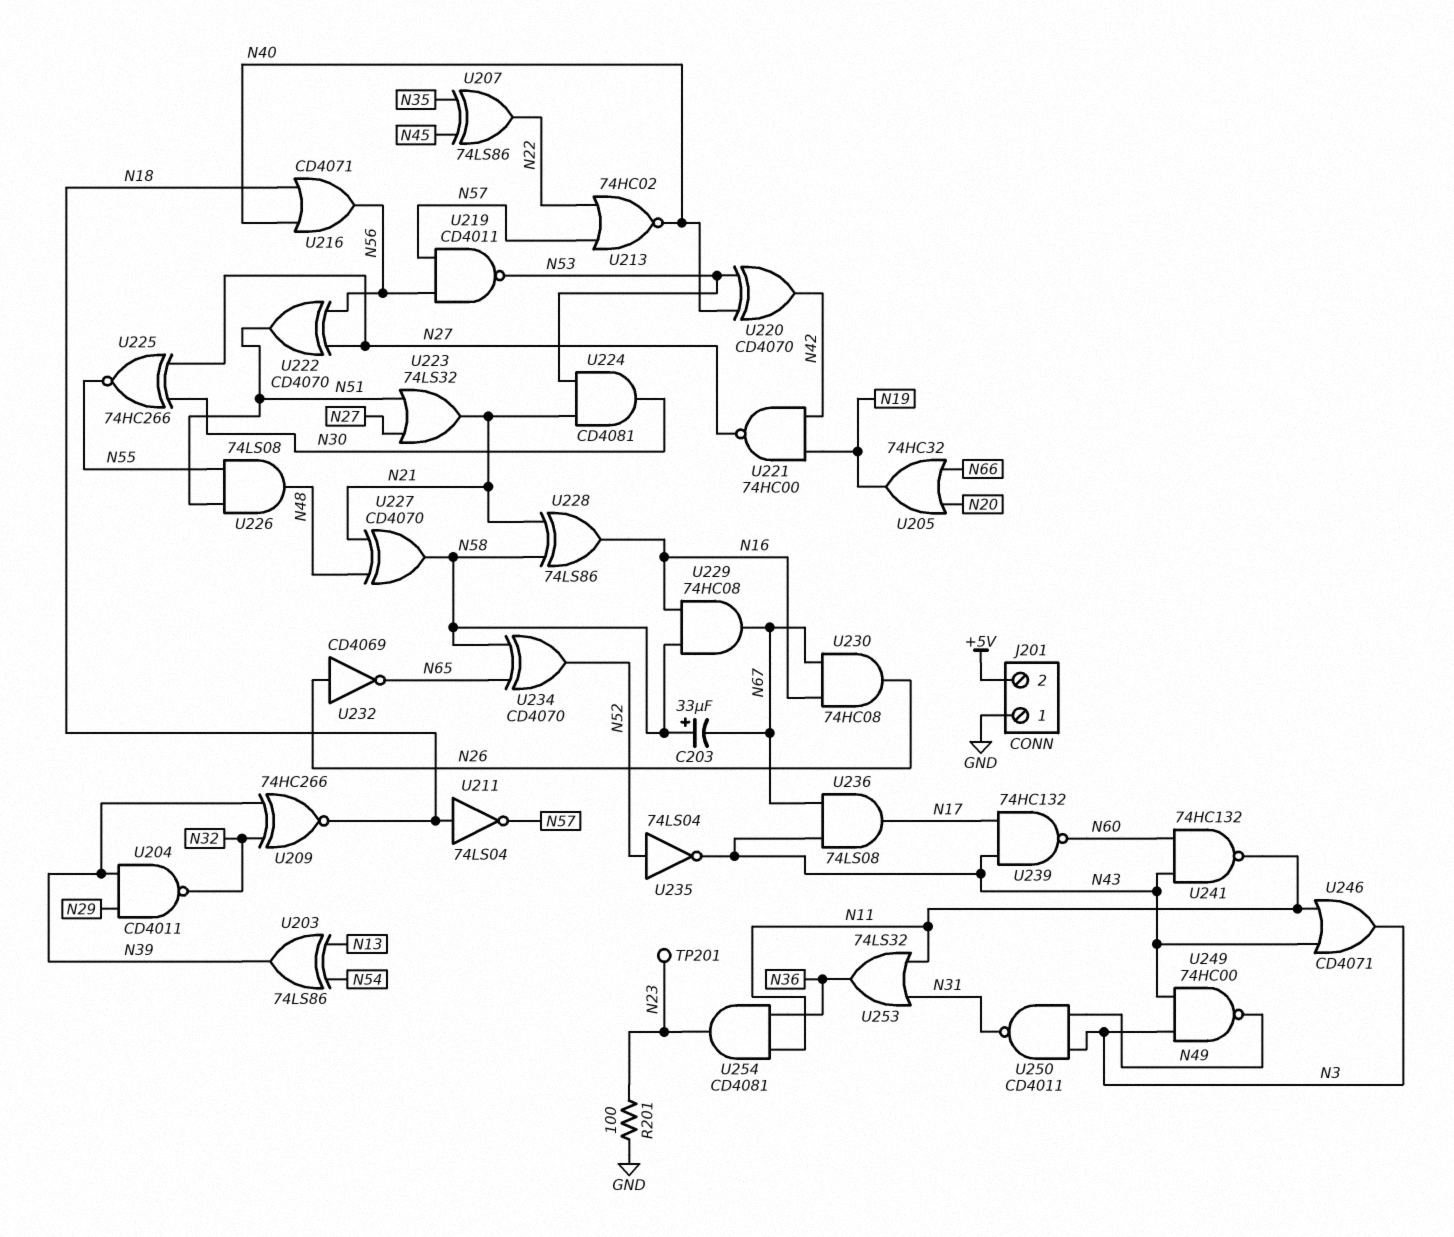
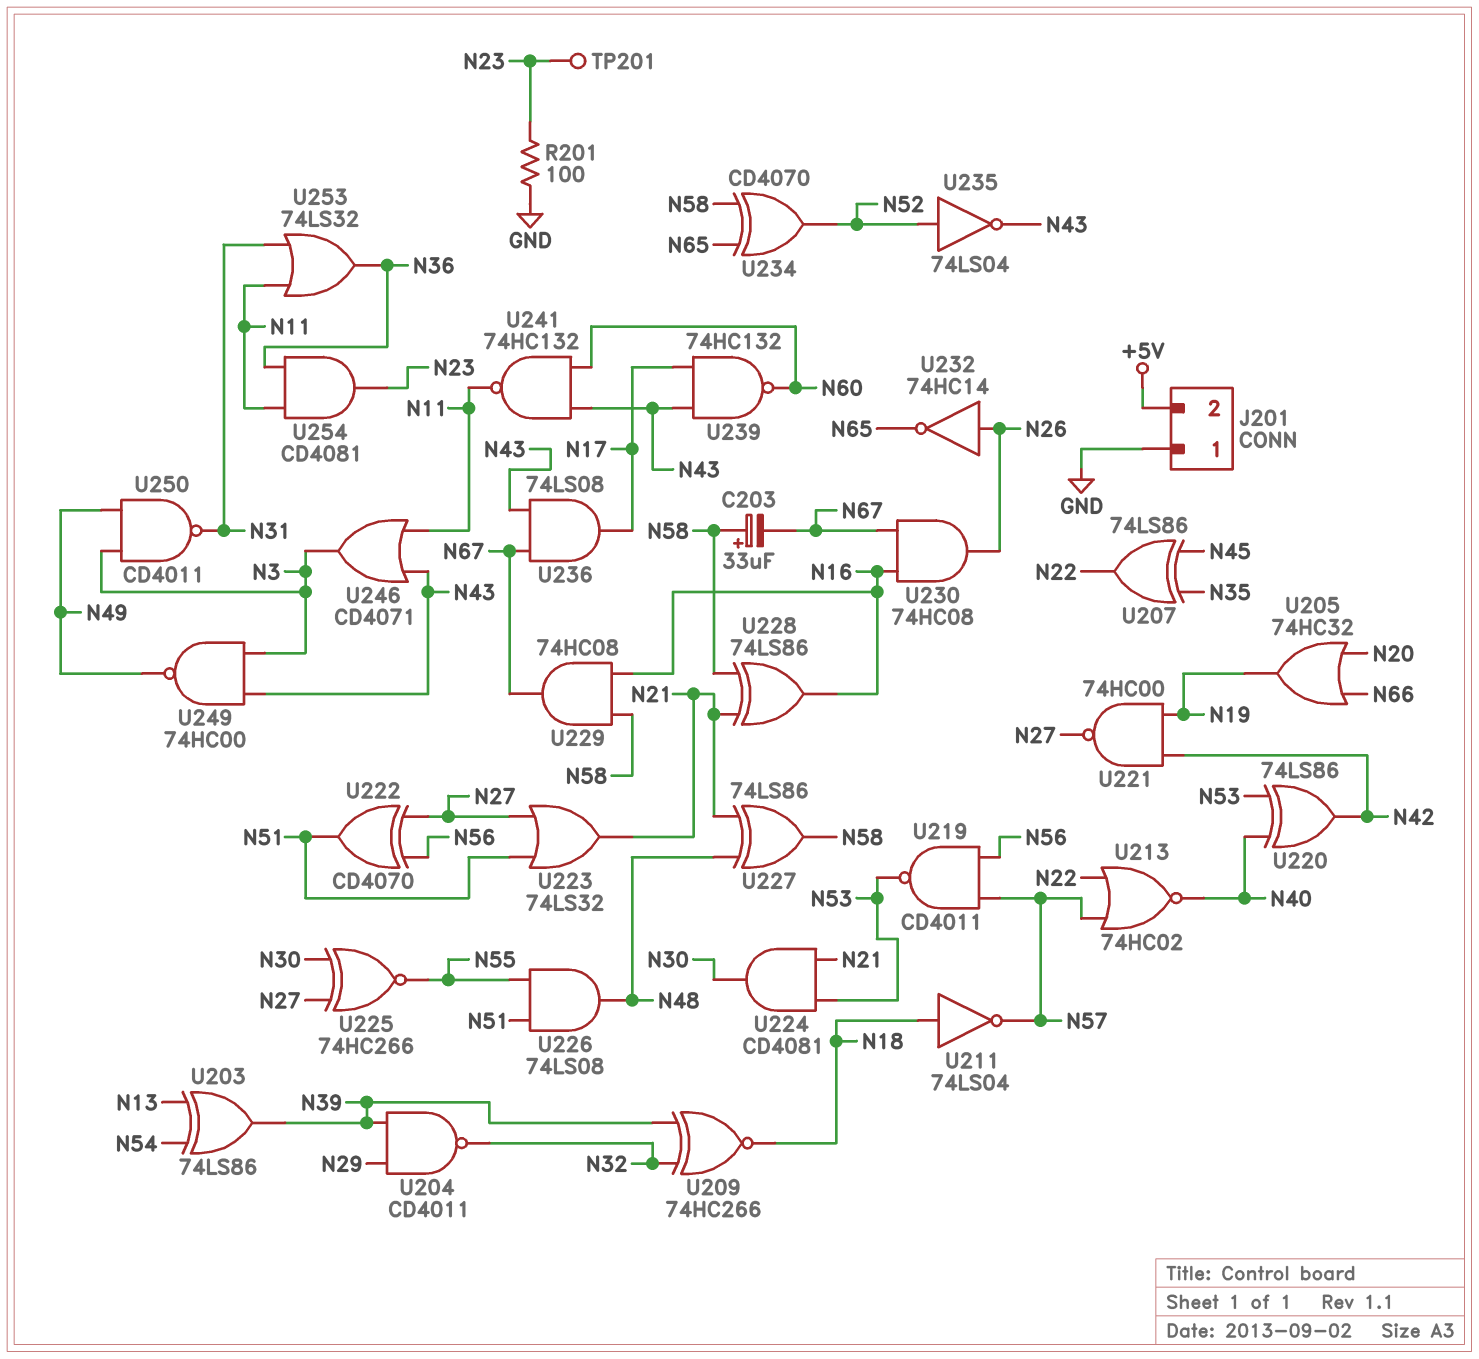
U216: OR CD4071 (in N18, in N40, out N56) -> none
U220: XOR CD4070 (in N40, in N53, out N42) -> XOR 74LS86 (in N40, in N53, out N42)
U227: XOR CD4070 (in N21, in N48, out N58) -> XOR 74LS86 (in N21, in N48, out N58)
U232: NOT CD4069 (in N26, out N65) -> NOT 74HC14 (in N26, out N65)

